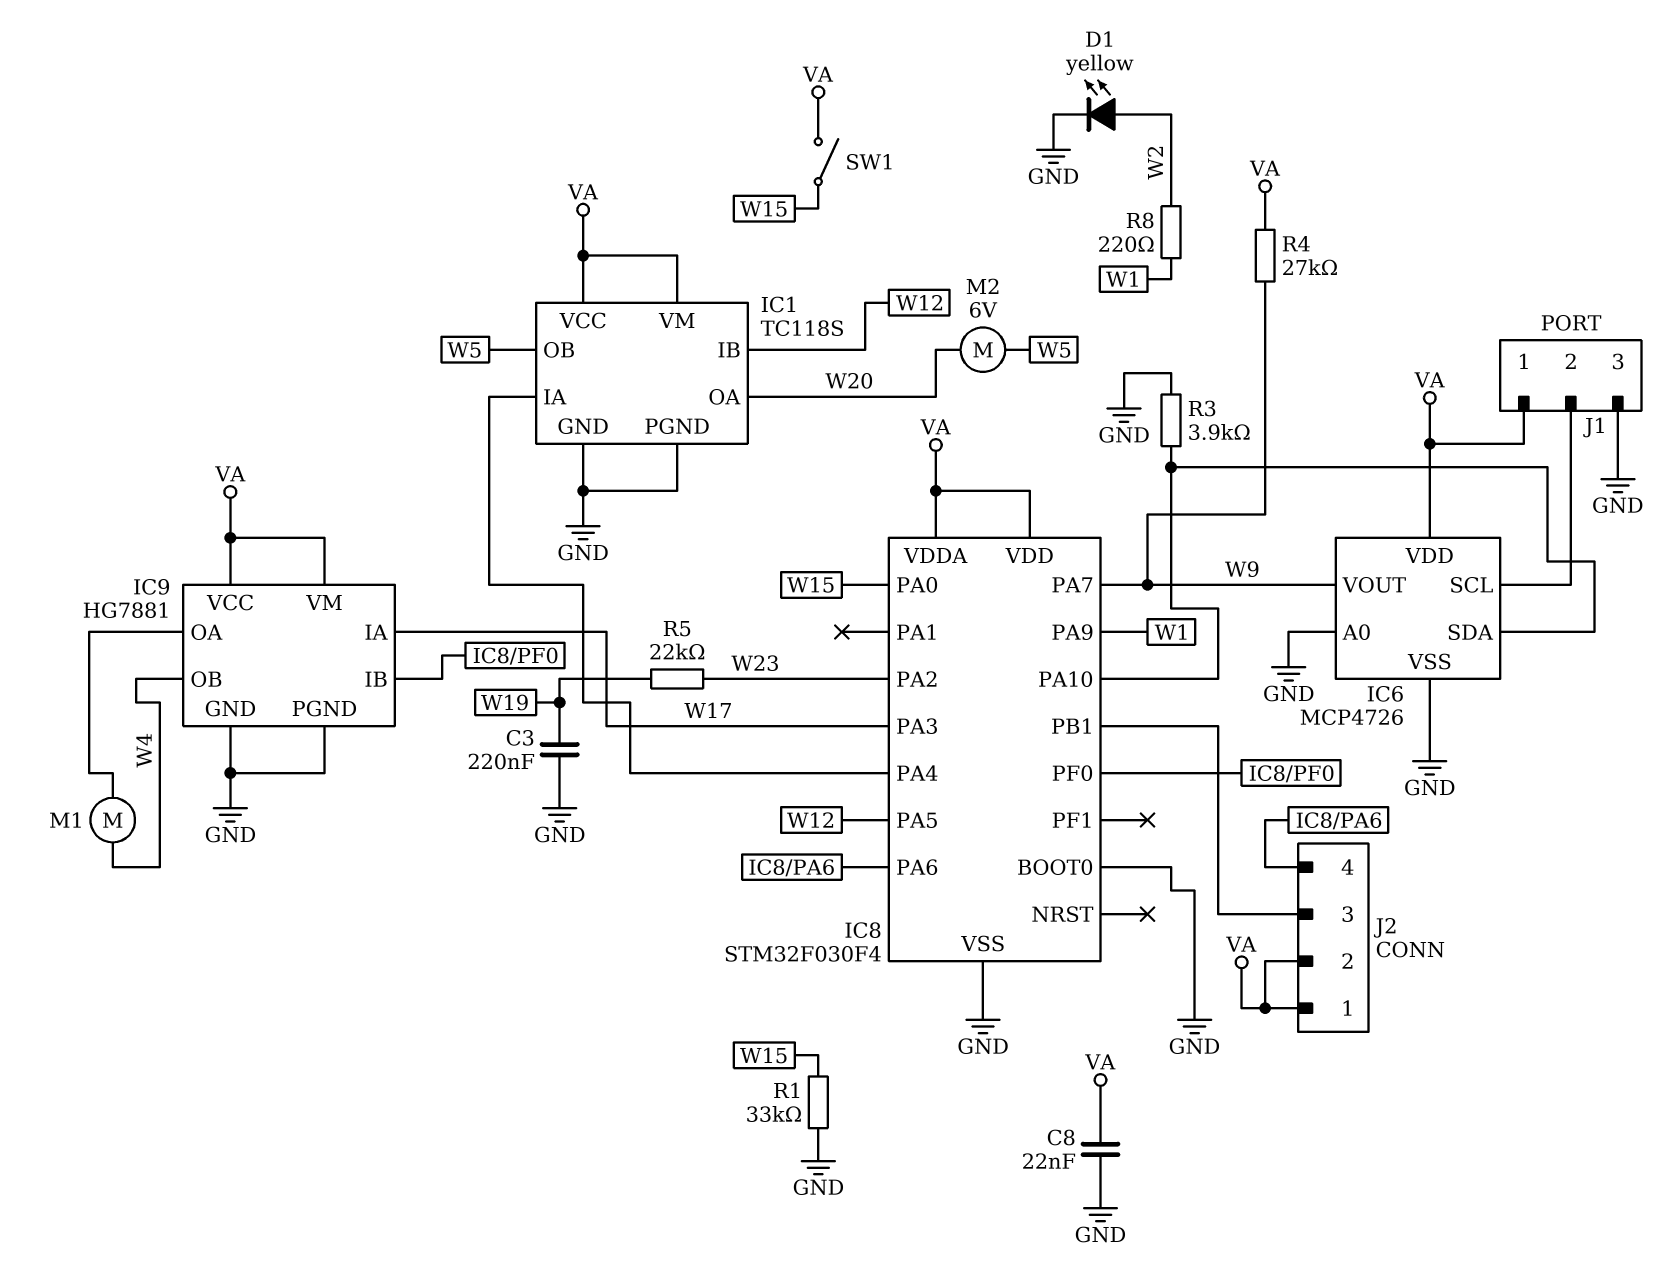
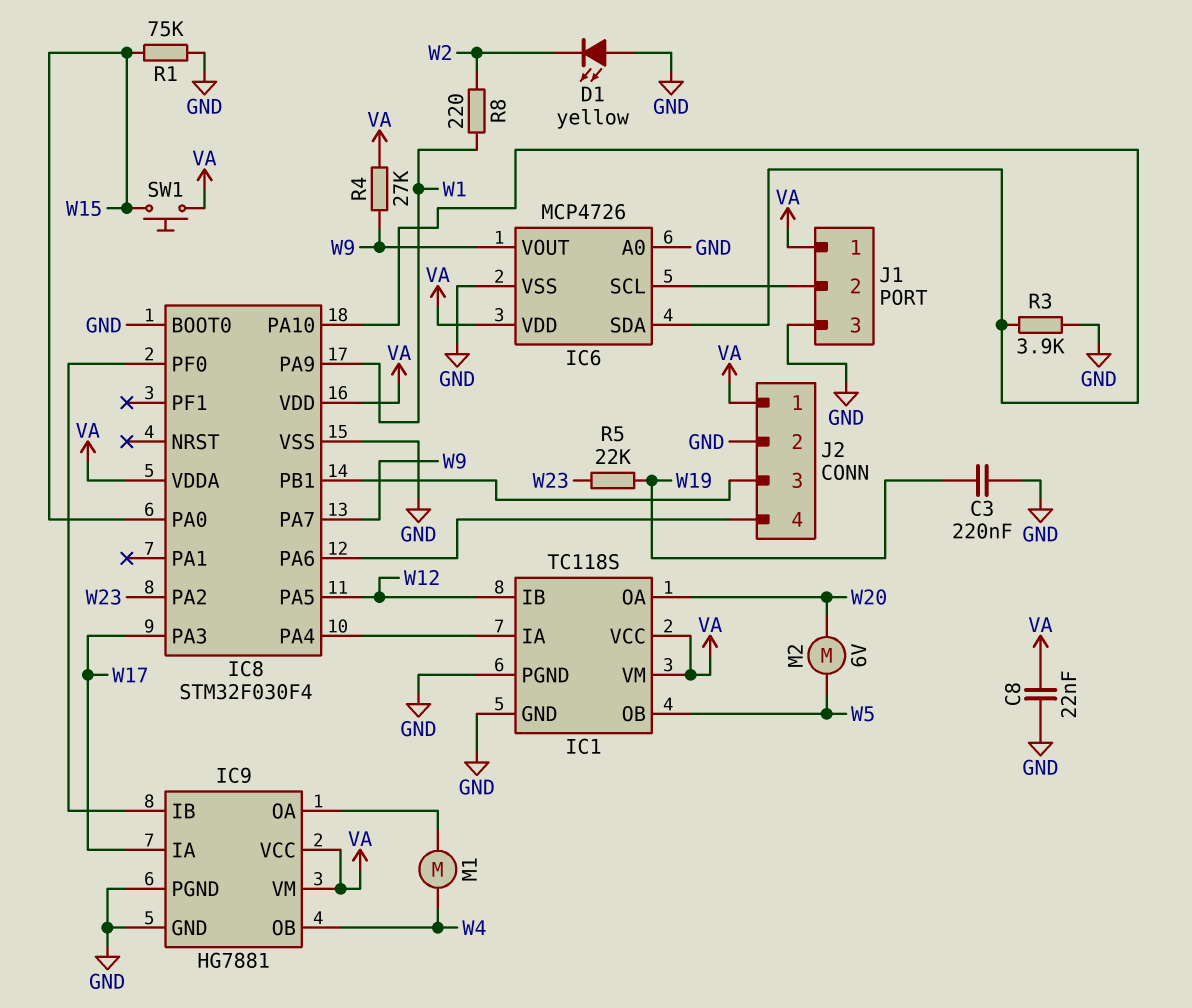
D1: LED yellow (A W2, K GND) -> LED yellow (A GND, K W2)
J2 pin 2: VA -> GND
R1: 33k (GND, W15) -> 75k (GND, W15)
SW1: switch (VA, W15) -> button (VA, W15)

